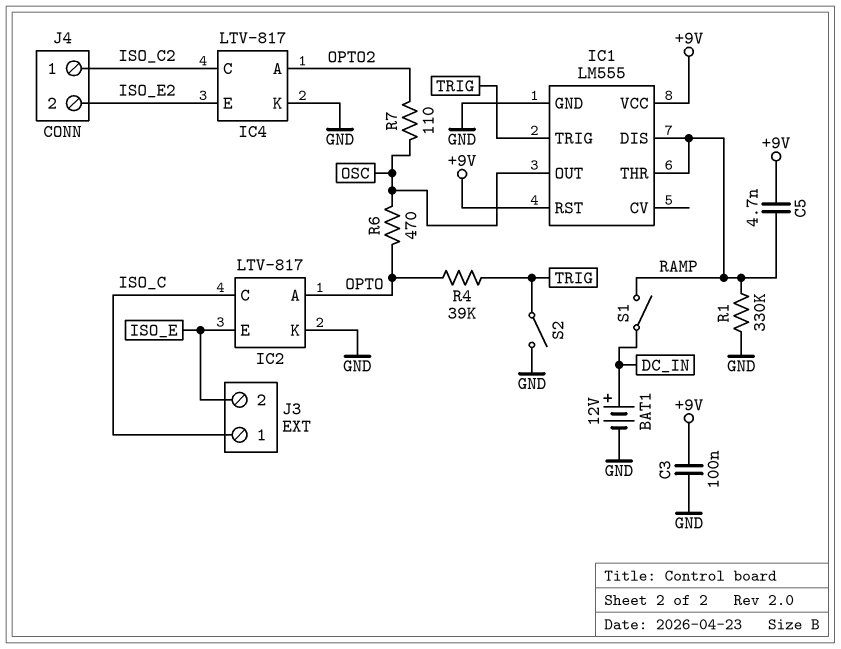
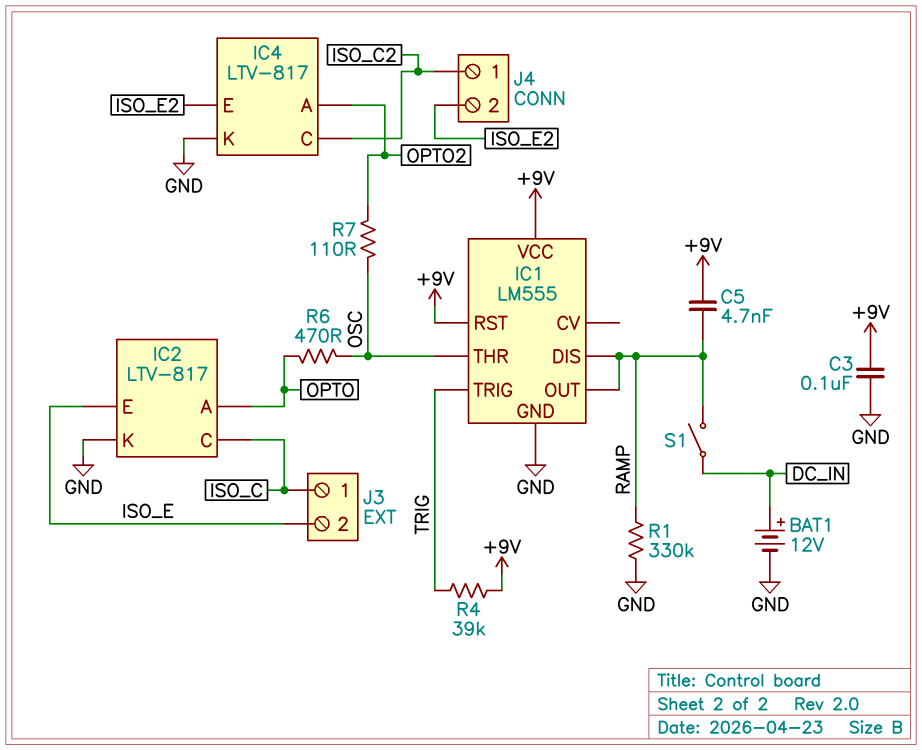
IC1 pin OUT: OSC -> RAMP
IC1 pin THR: RAMP -> OSC
R4: 39k (OPTO, TRIG) -> 39k (+9V, TRIG)
S2: switch (GND, TRIG) -> none

